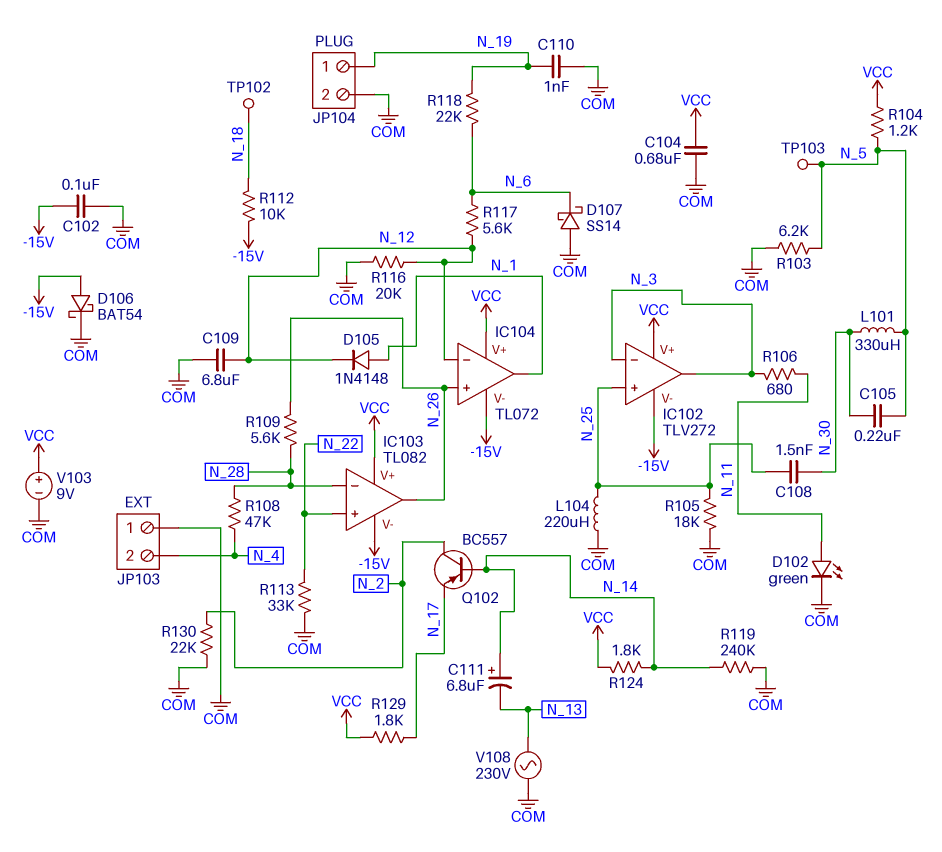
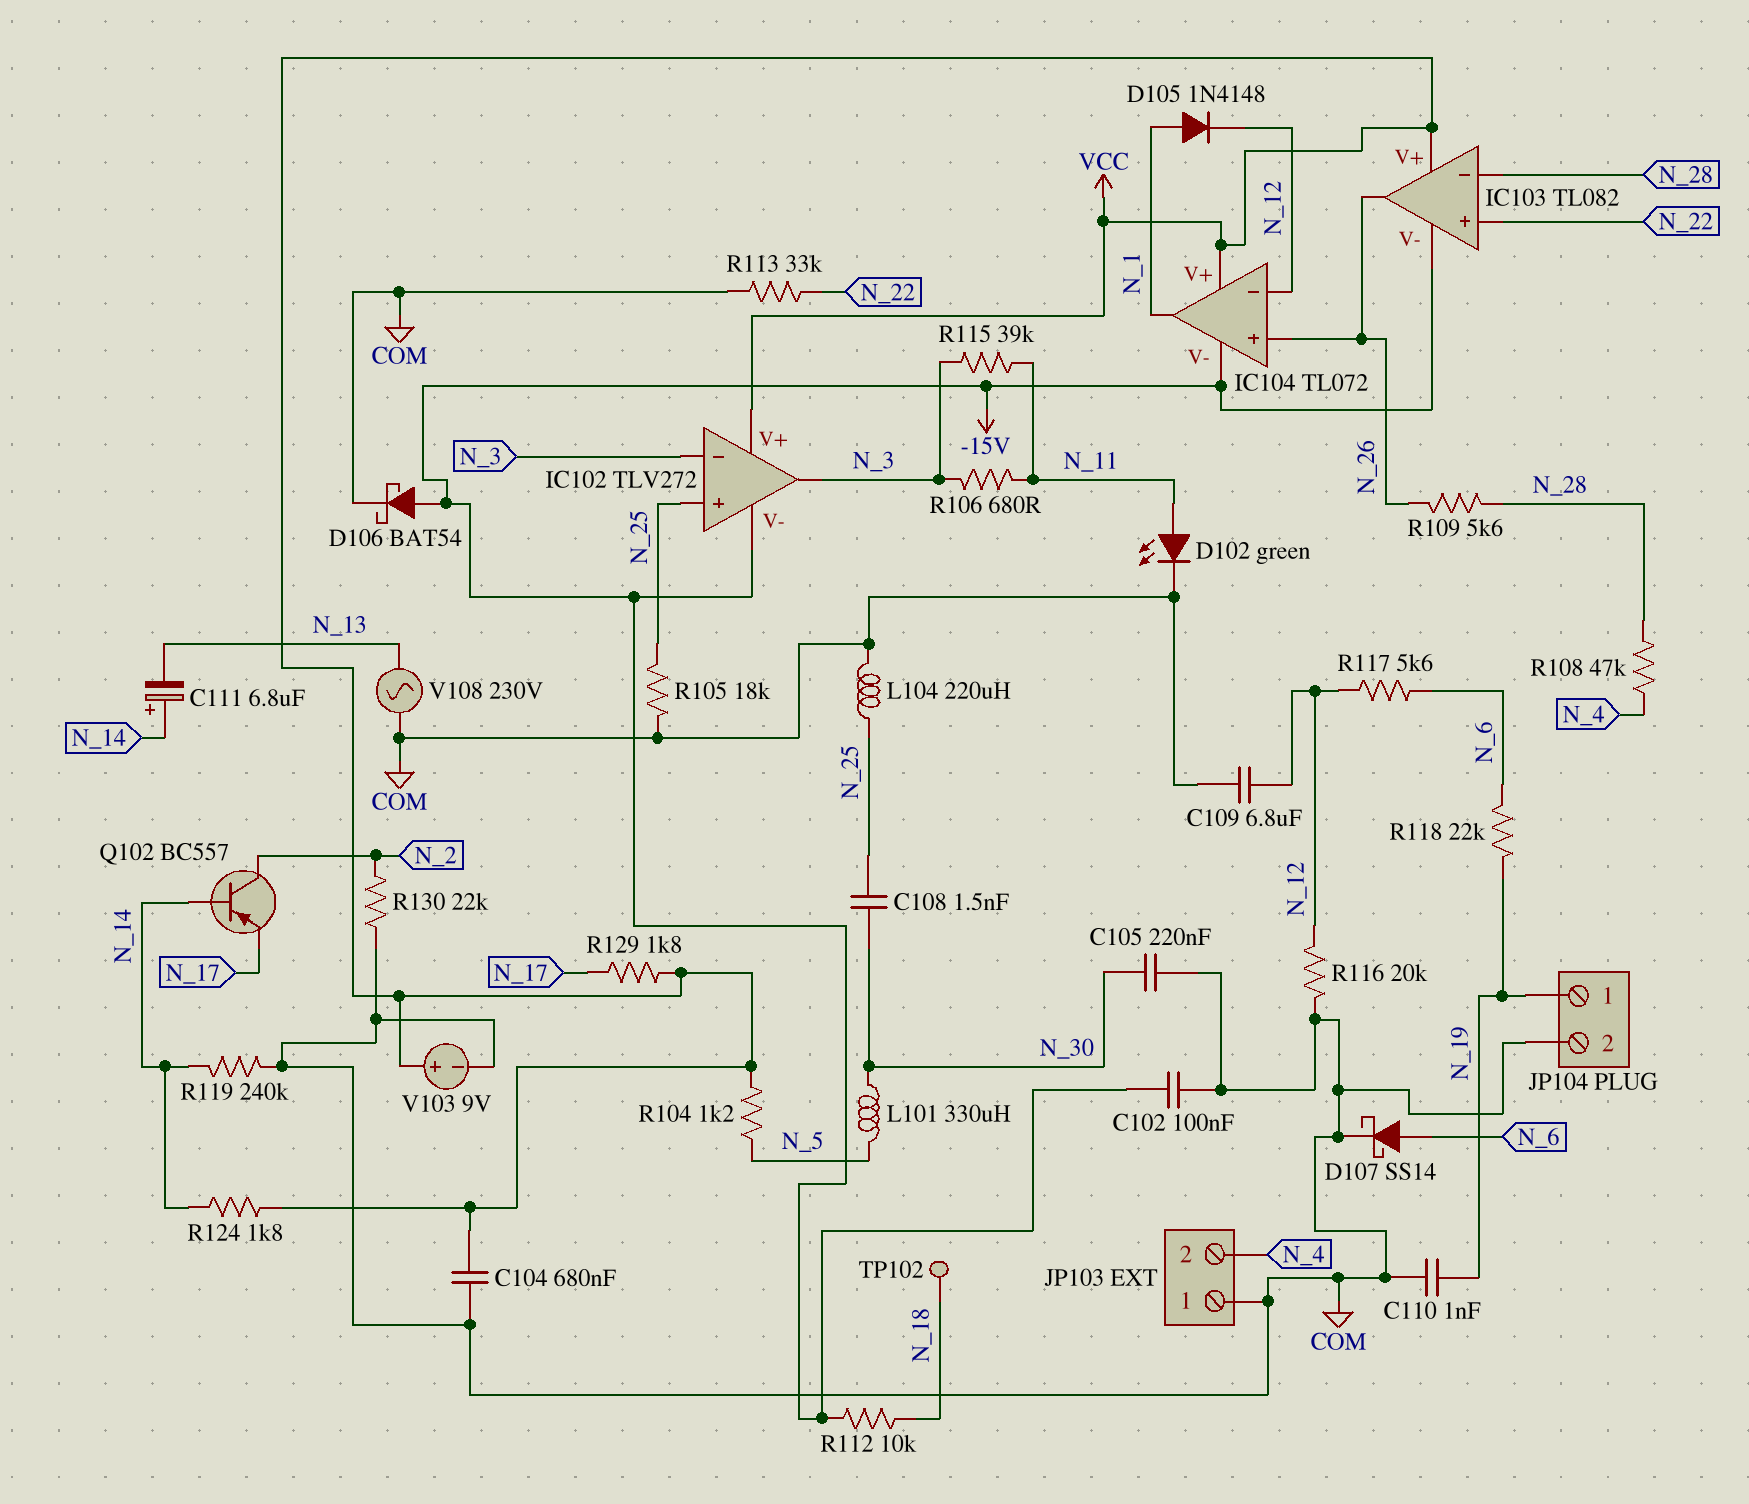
C105: 220nF (N_5, N_30) -> 220nF (COM, N_30)
D107: schottky SS14 (A COM, K N_6) -> schottky SS14 (A N_6, K COM)
R103: 6.2k (COM, N_5) -> none
R115: none -> 39k (N_3, N_11)
TP103: test point (N_5) -> none

